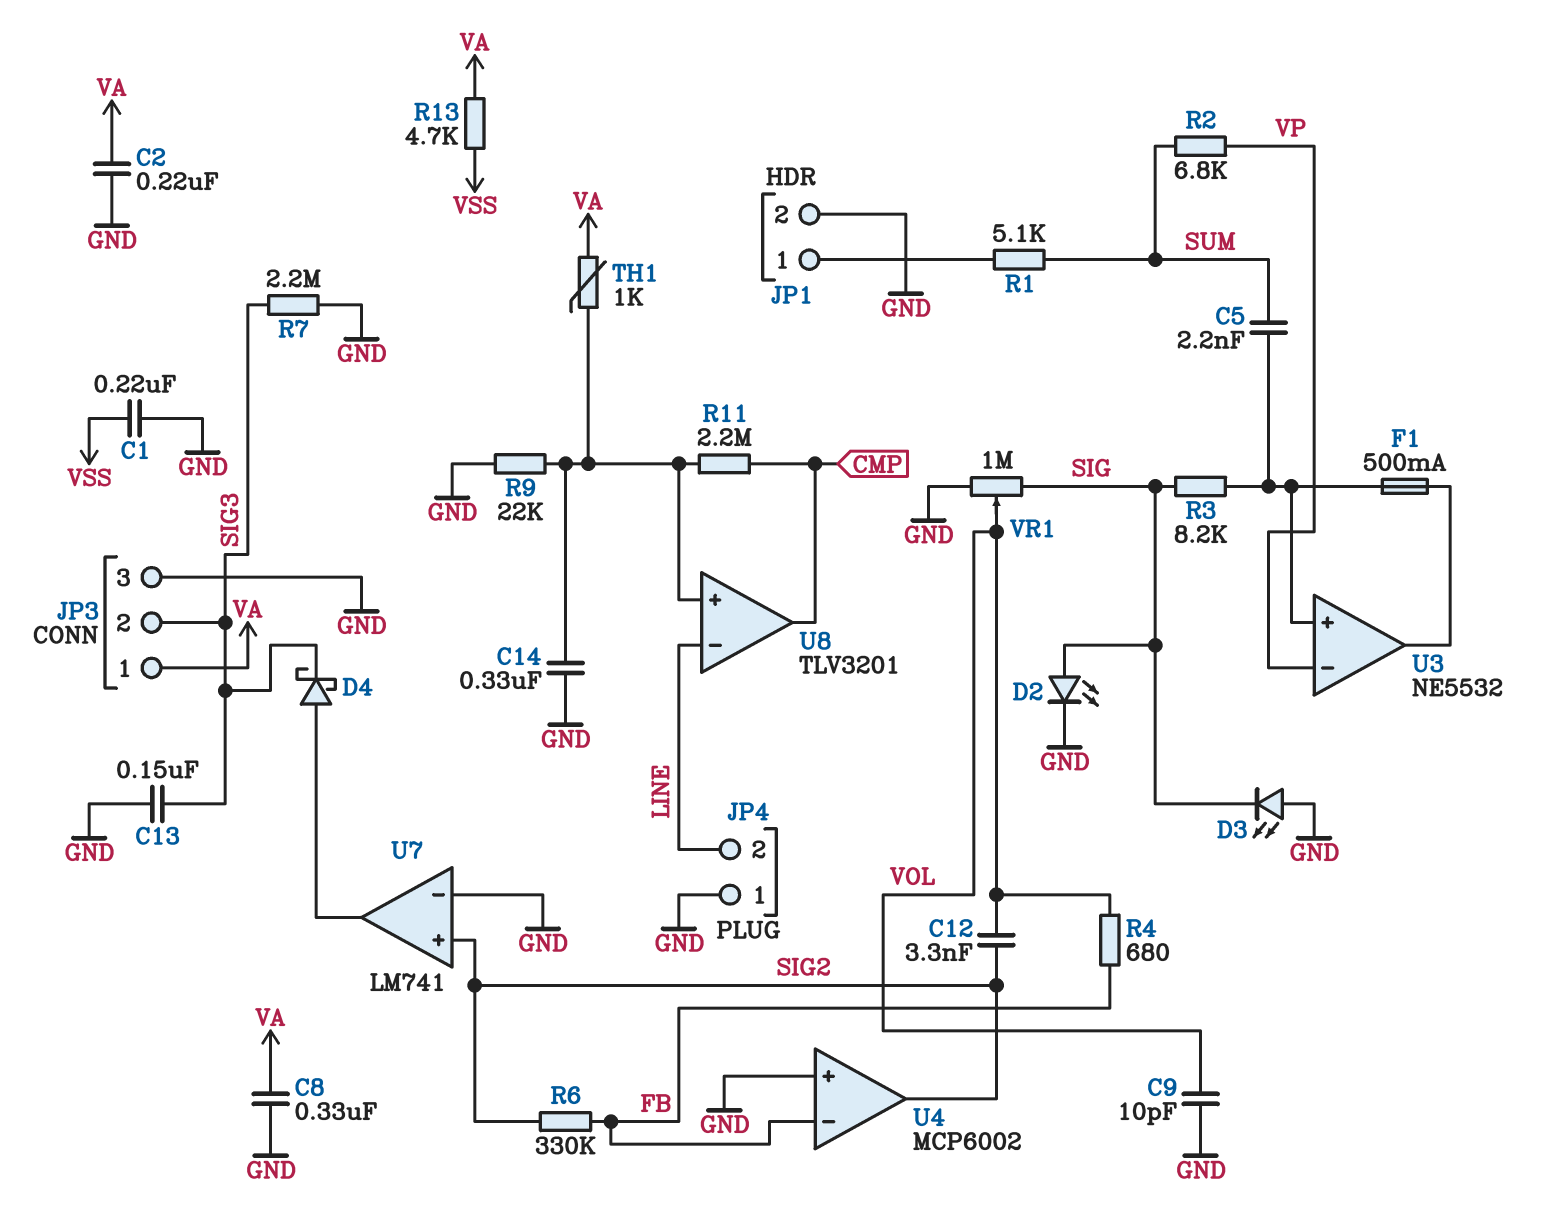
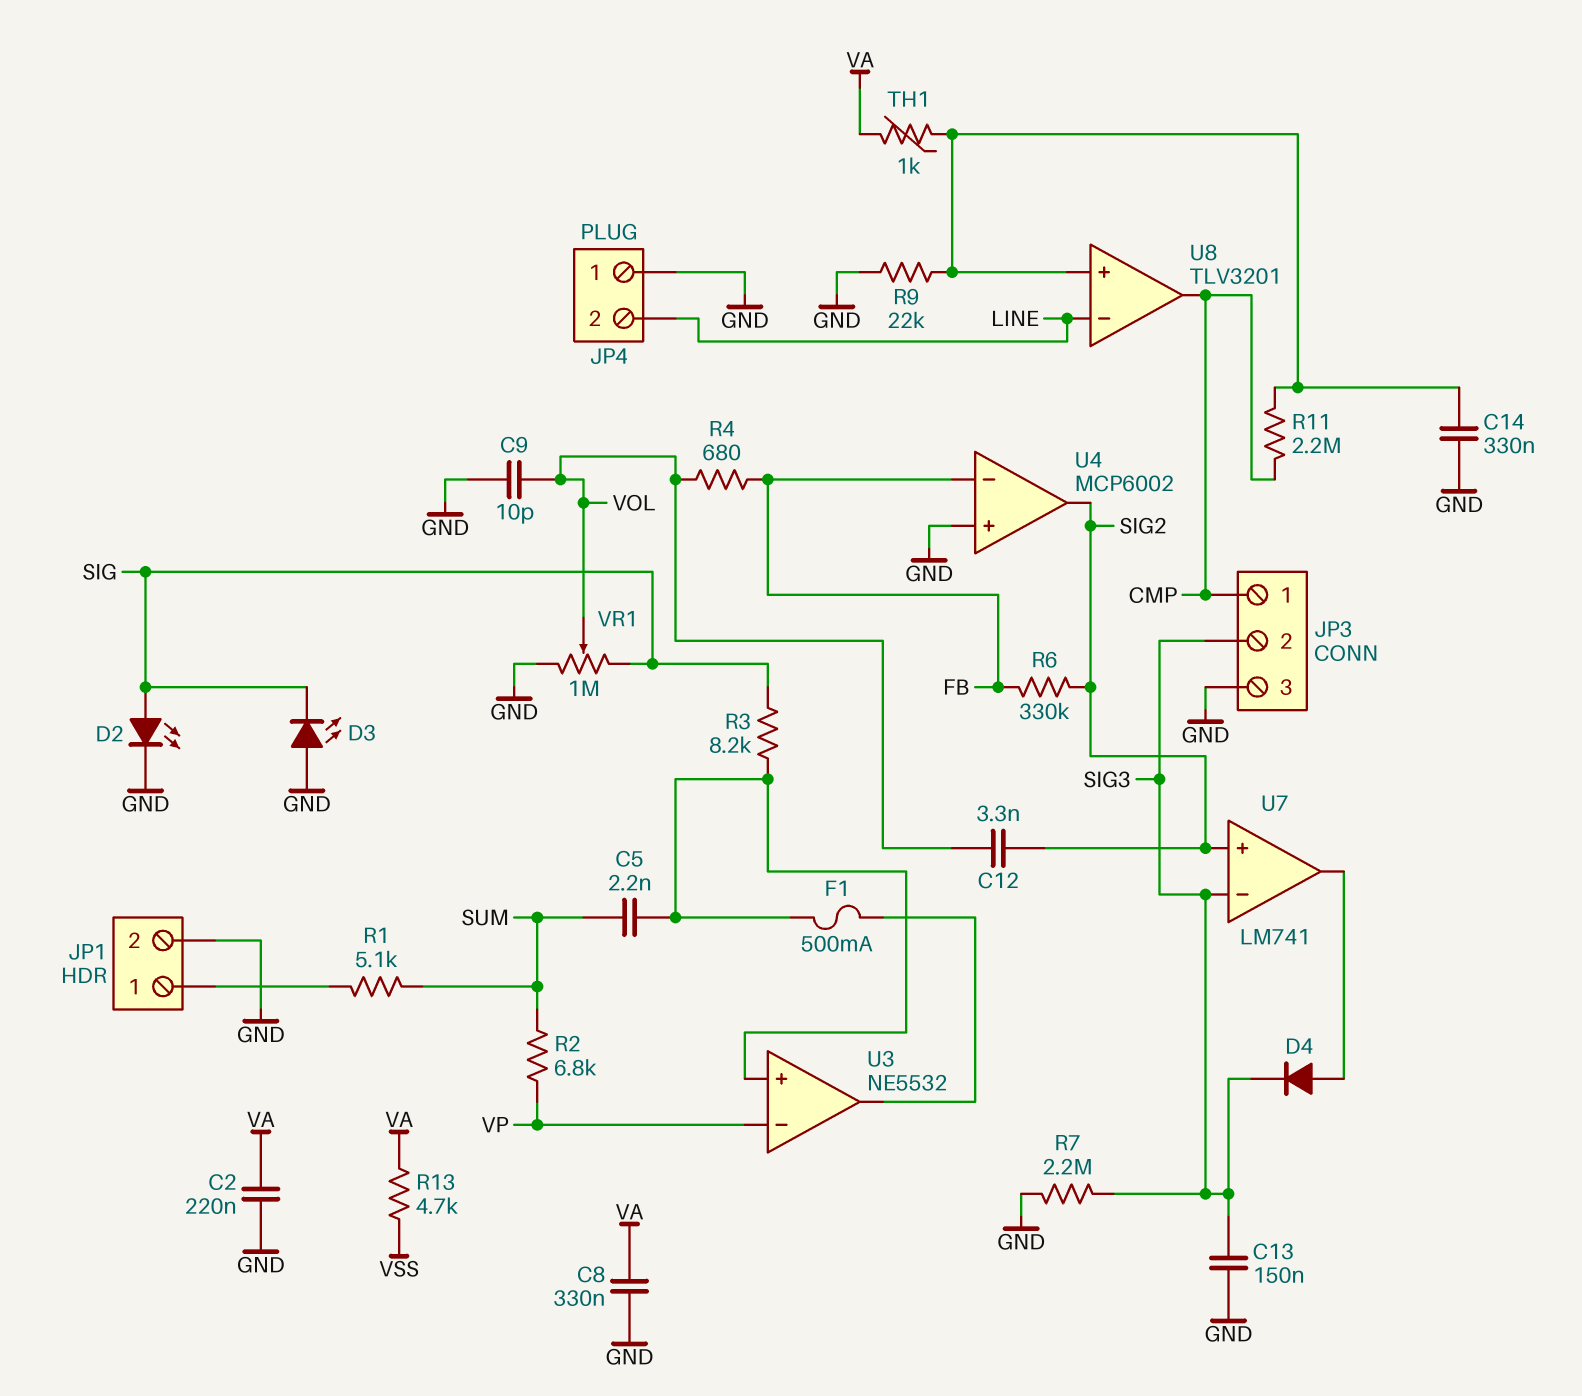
C1: 220nF (GND, VSS) -> none
D4: schottky (A U7/out, K SIG3) -> diode (A U7/out, K SIG3)
JP3 pin 1: VA -> CMP
U7 pin in-: GND -> SIG3

